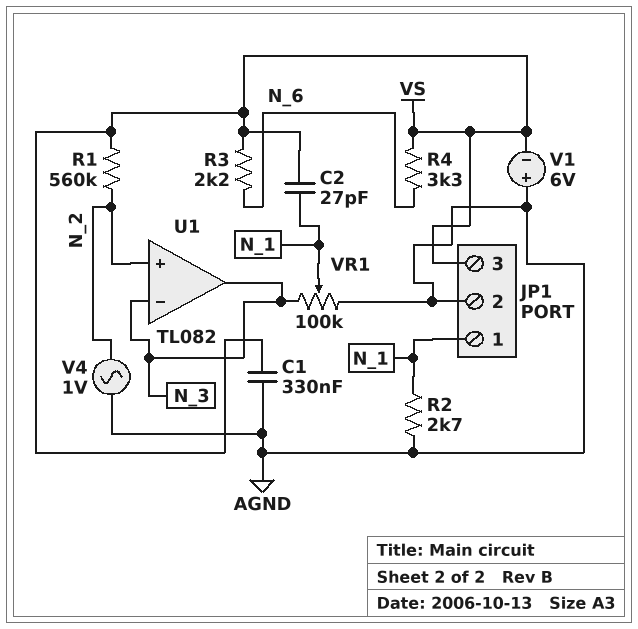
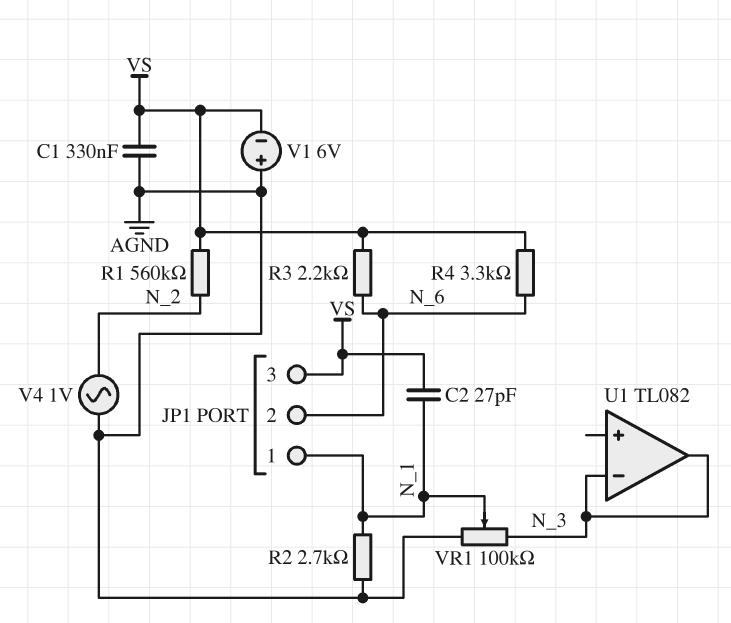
JP1 pin 2: AGND -> N_6
U1 pin in+: N_2 -> none

